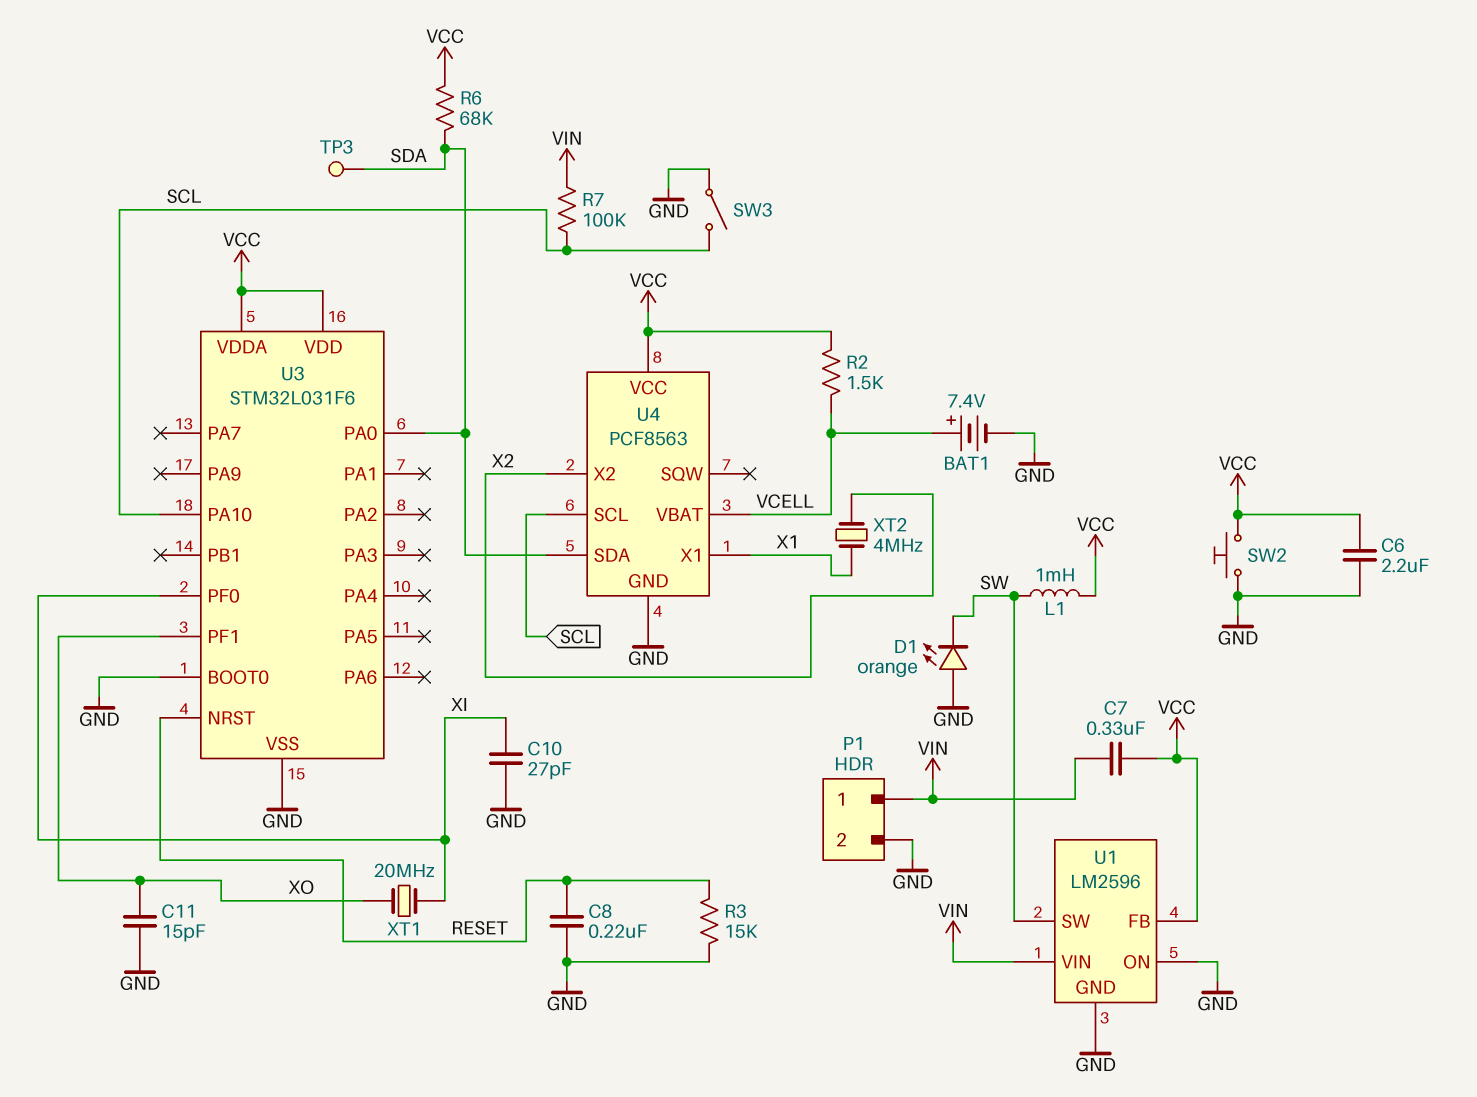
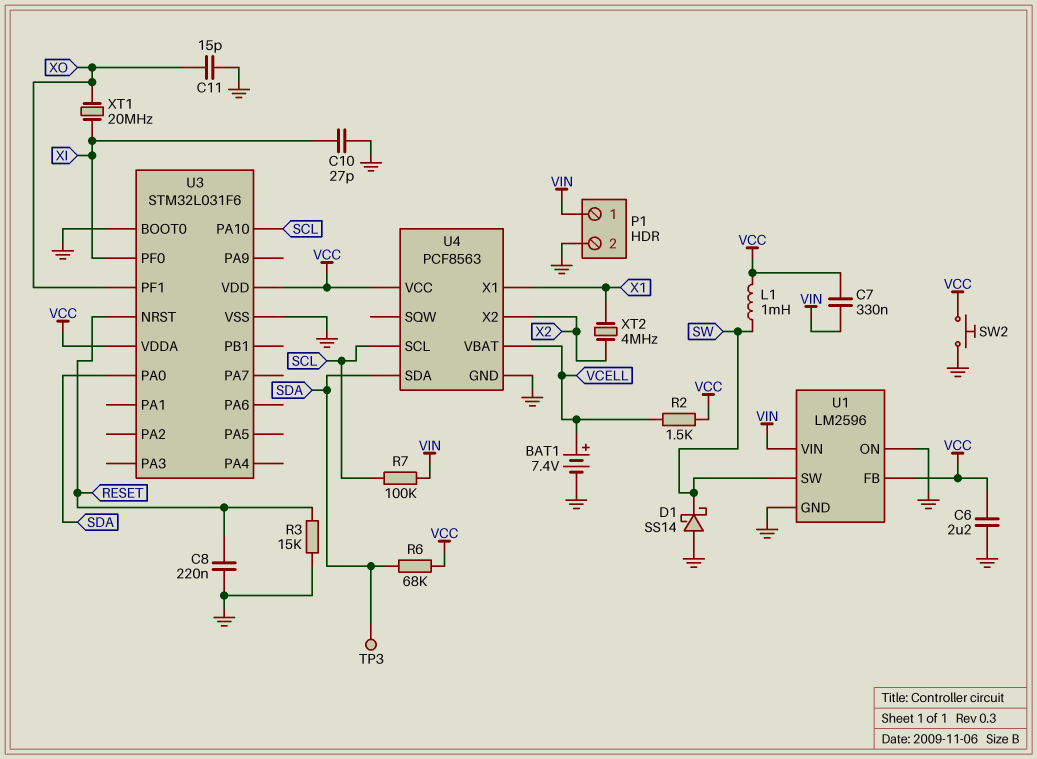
D1: LED orange (A GND, K SW) -> schottky SS14 (A GND, K SW)
SW3: switch (GND, SCL) -> none

